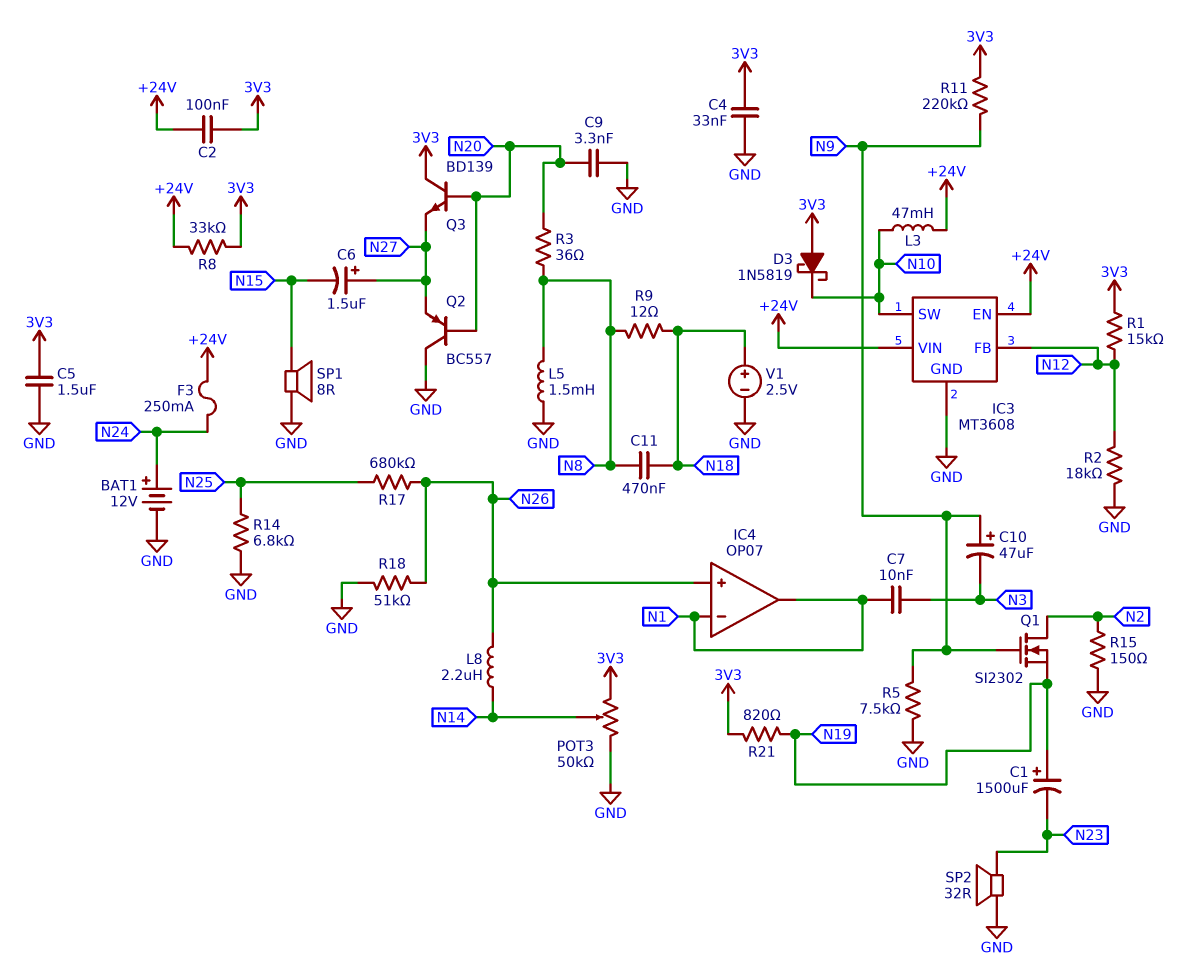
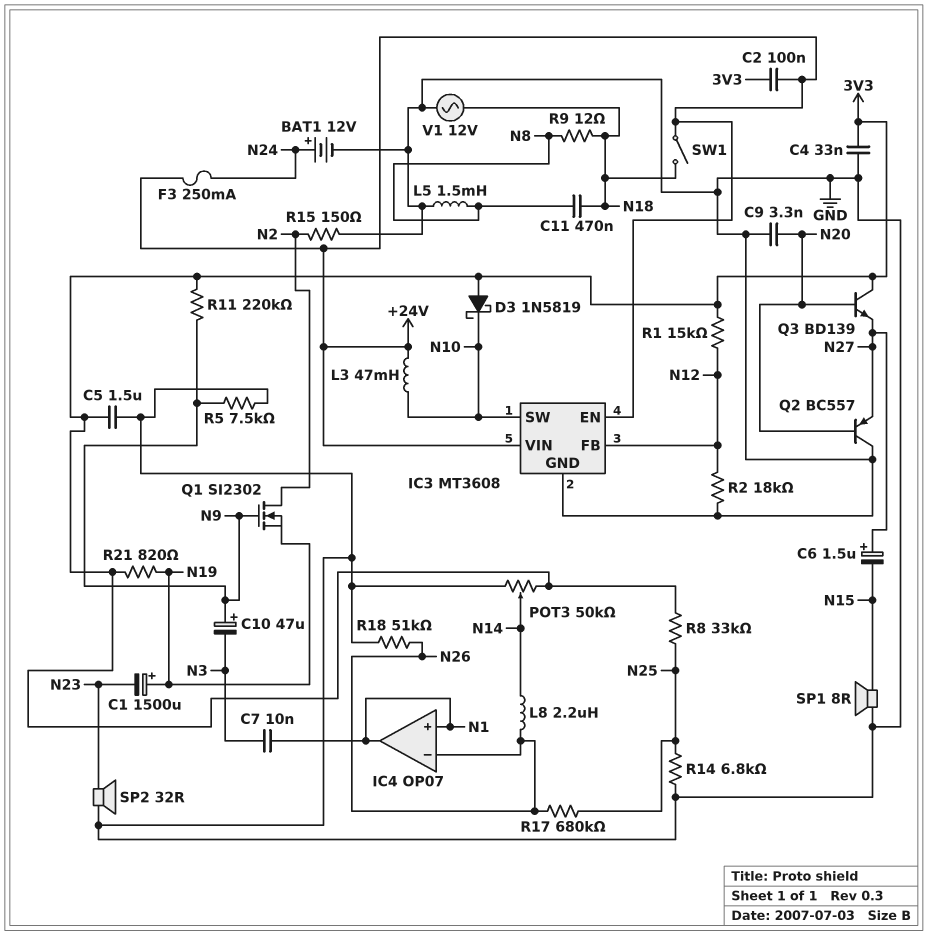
IC4 pin in+: N26 -> N1
IC4 pin in-: N1 -> N26
R3: 36 (N8, N20) -> none
R8: 33k (+24V, 3V3) -> 33k (3V3, N25)
SW1: none -> switch (+24V, N18)
V1: 2.5V (plus N18, minus GND) -> AC 12V (GND, N18)

